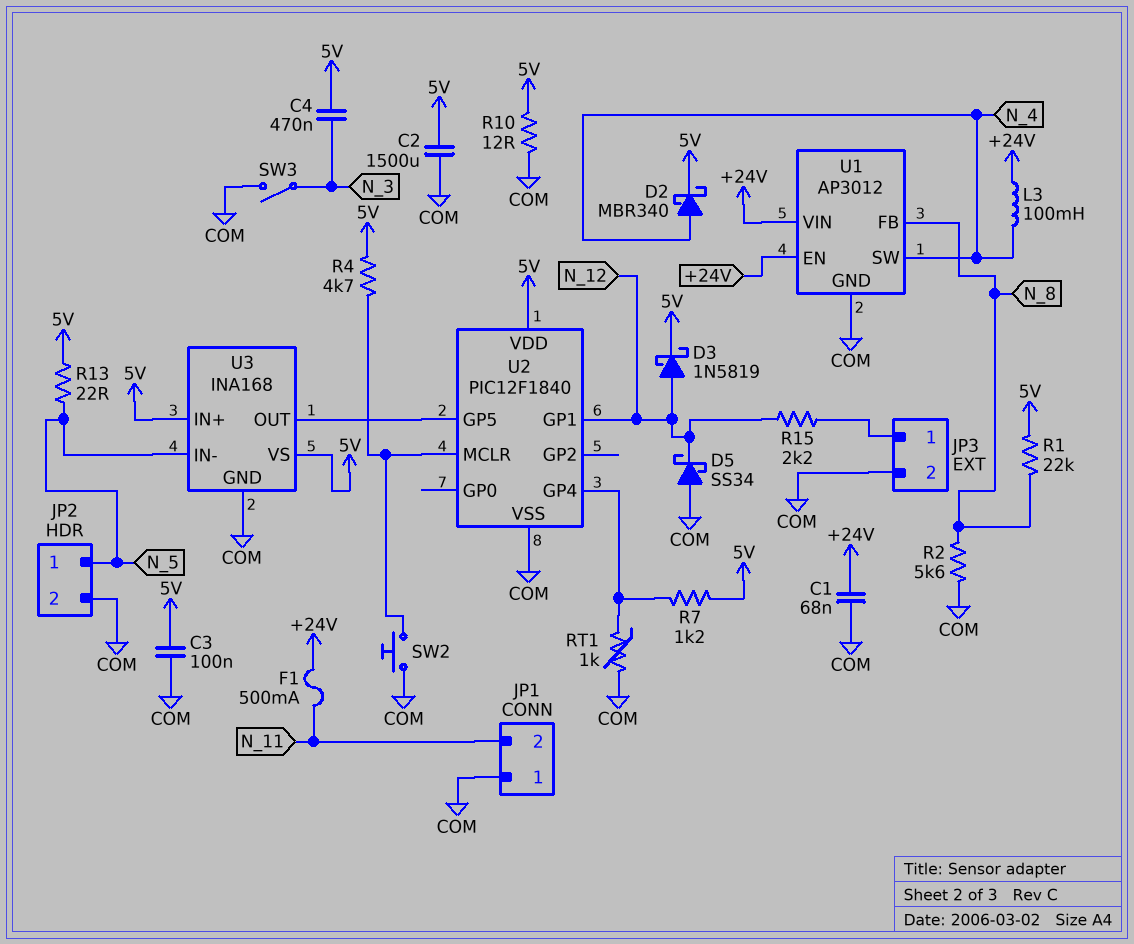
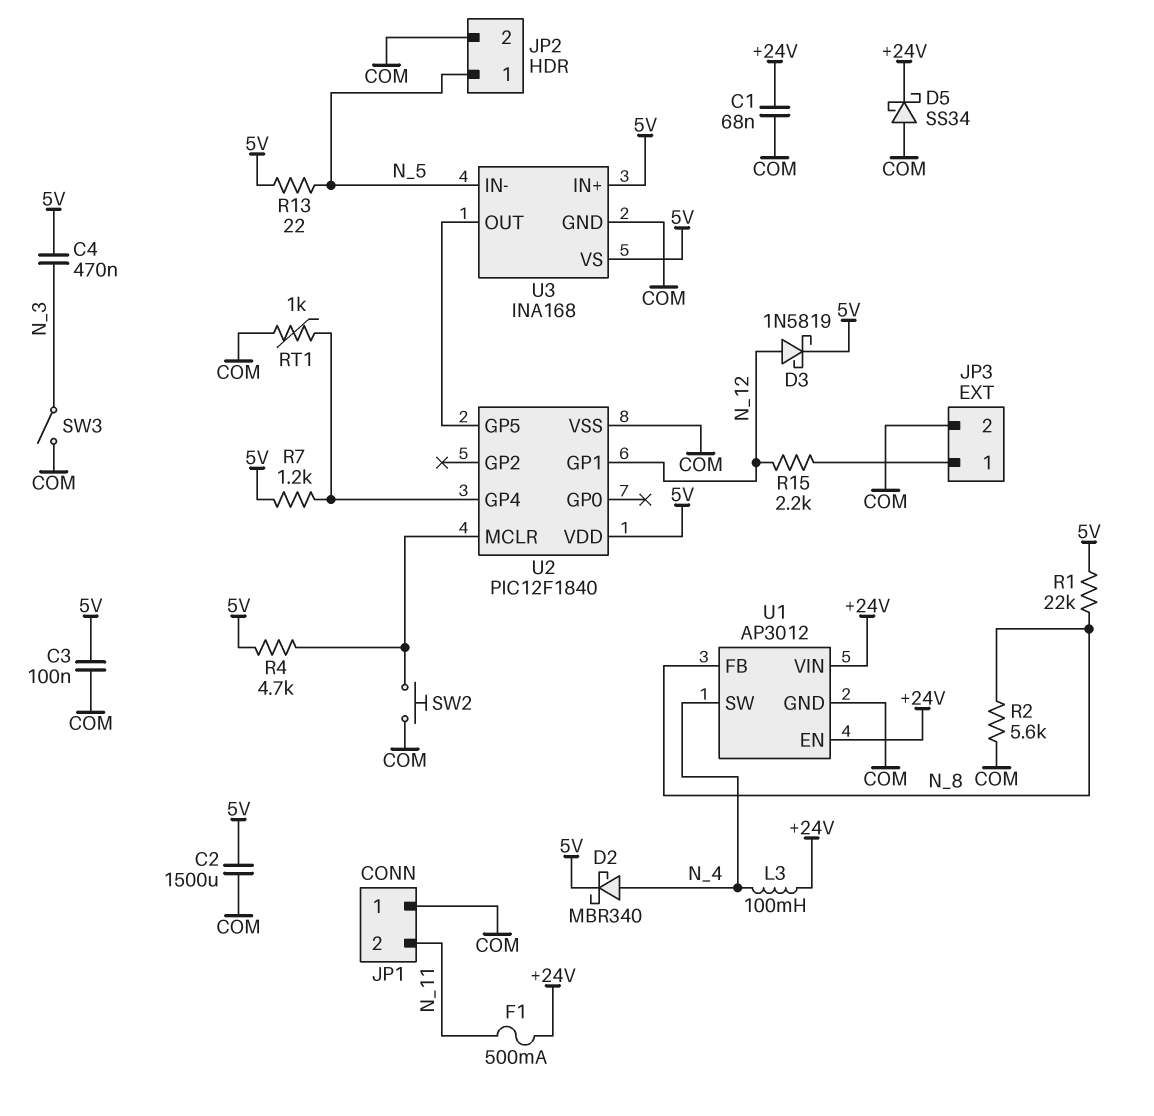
D5: schottky SS34 (A COM, K N_12) -> schottky SS34 (A COM, K +24V)
R10: 12 (5V, COM) -> none

